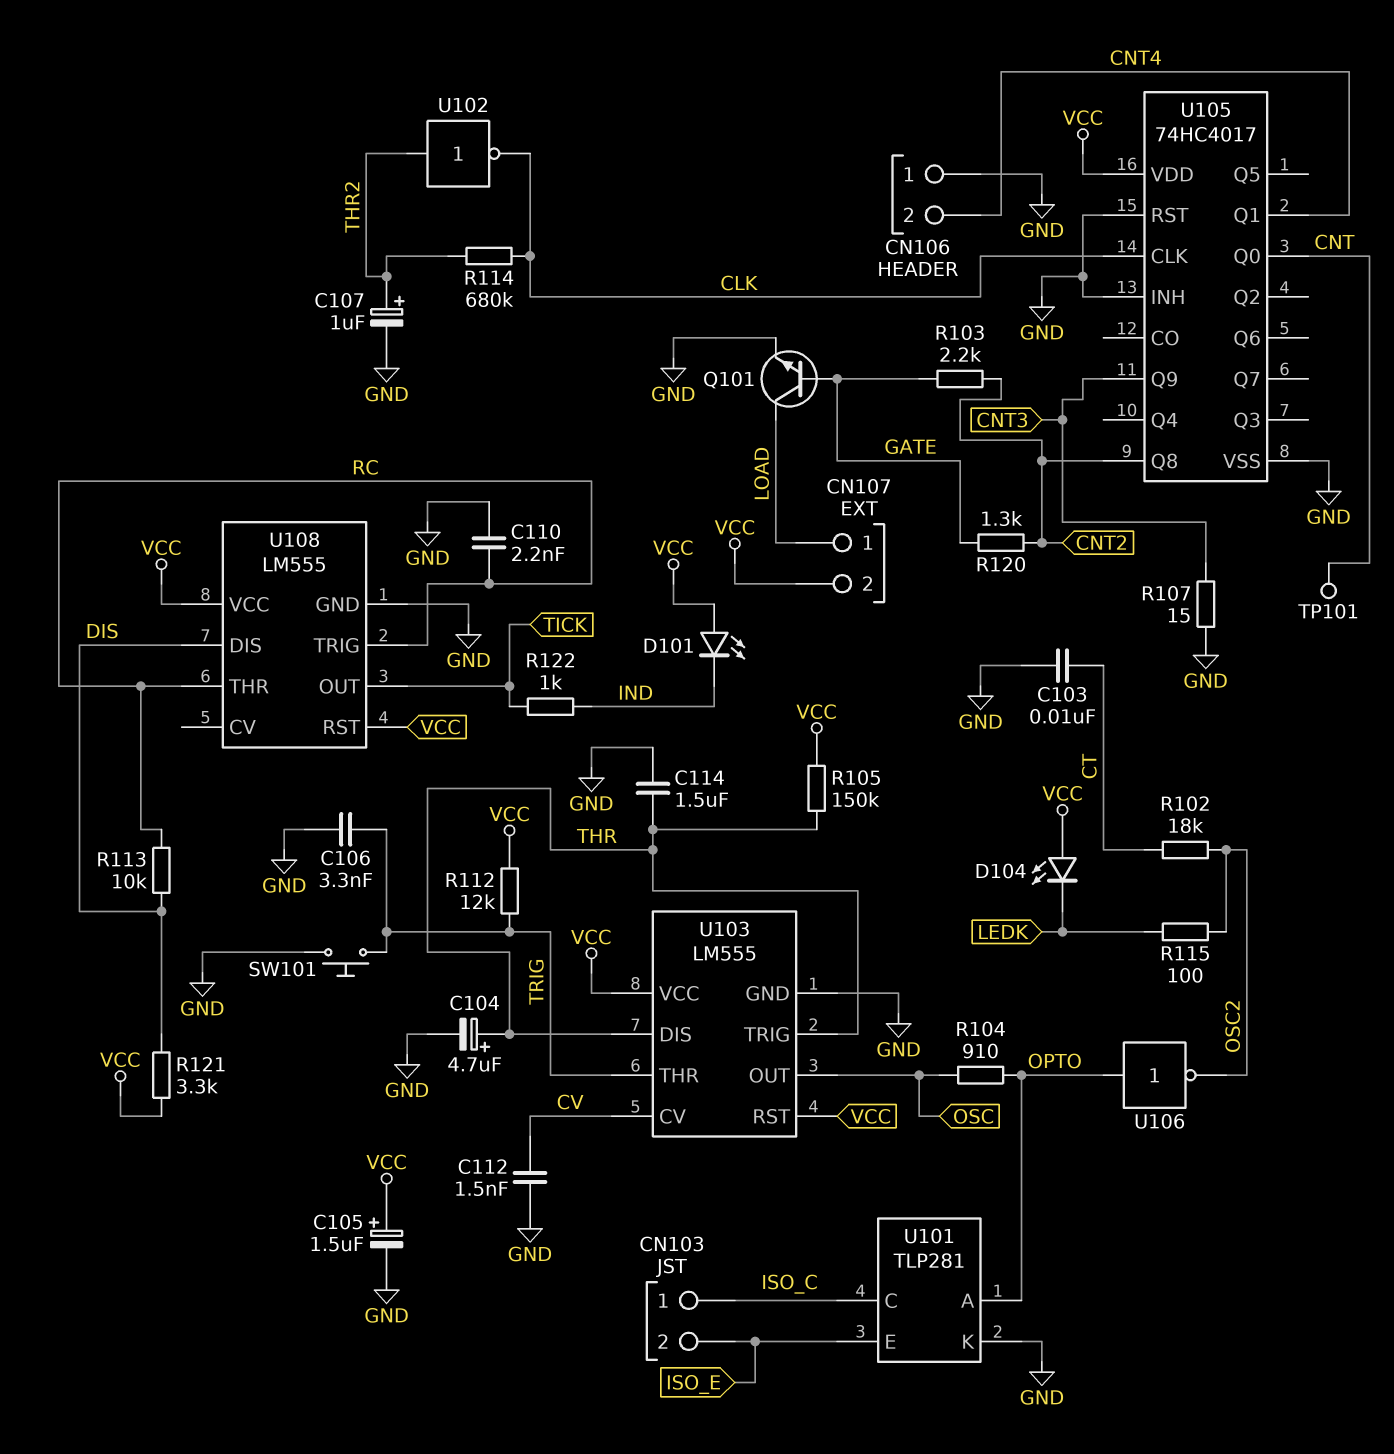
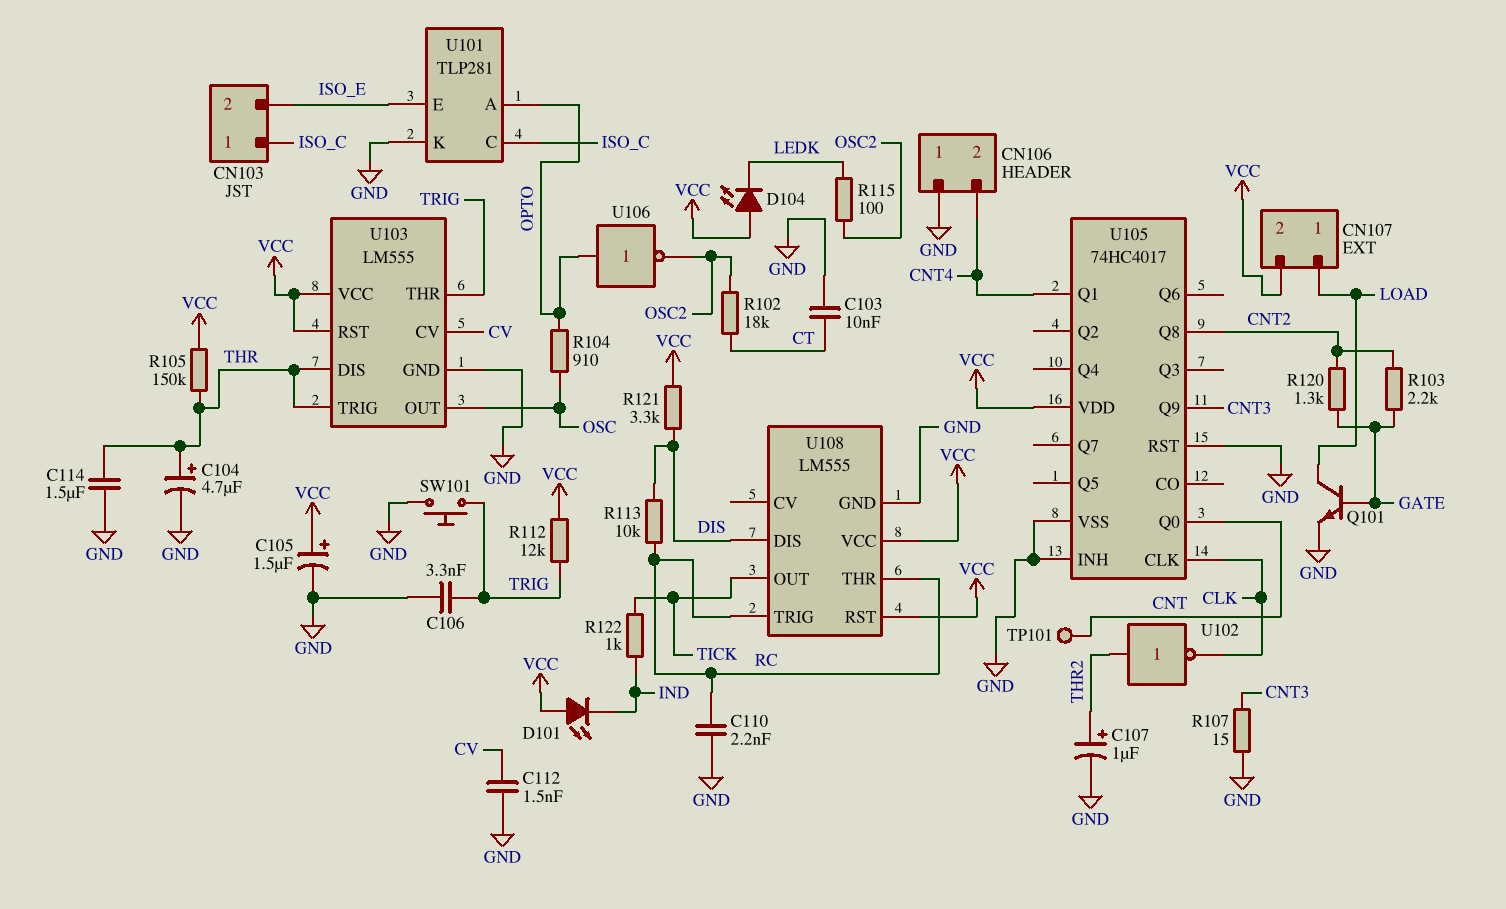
R114: 680k (CLK, THR2) -> none

